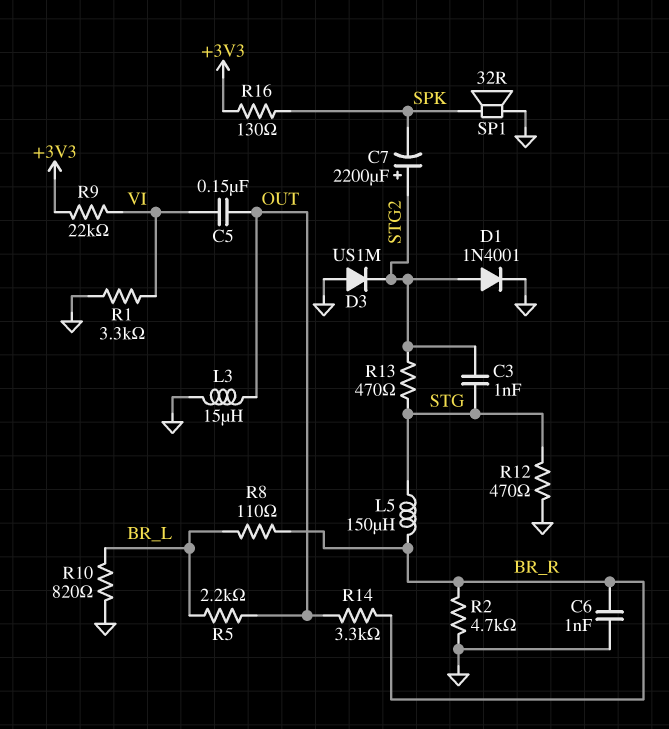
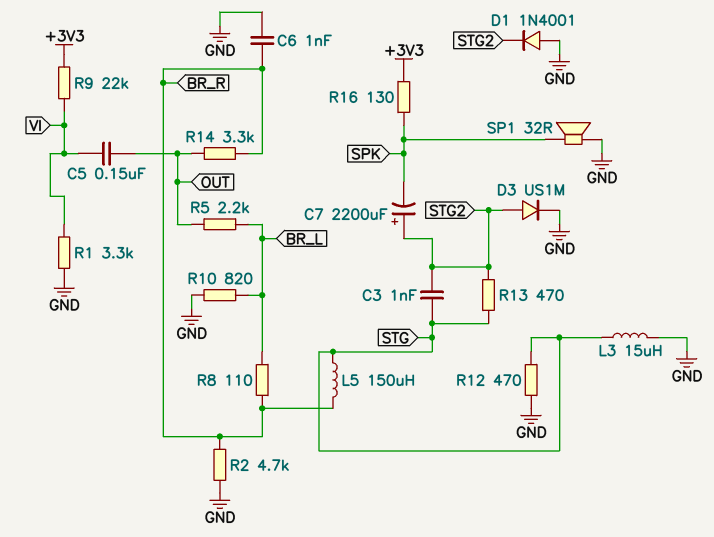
D1: diode 1N4001 (A STG2, K GND) -> diode 1N4001 (A GND, K STG2)
D3: diode US1M (A GND, K STG2) -> diode US1M (A STG2, K GND)
L3: 15uH (GND, OUT) -> 15uH (GND, STG)

